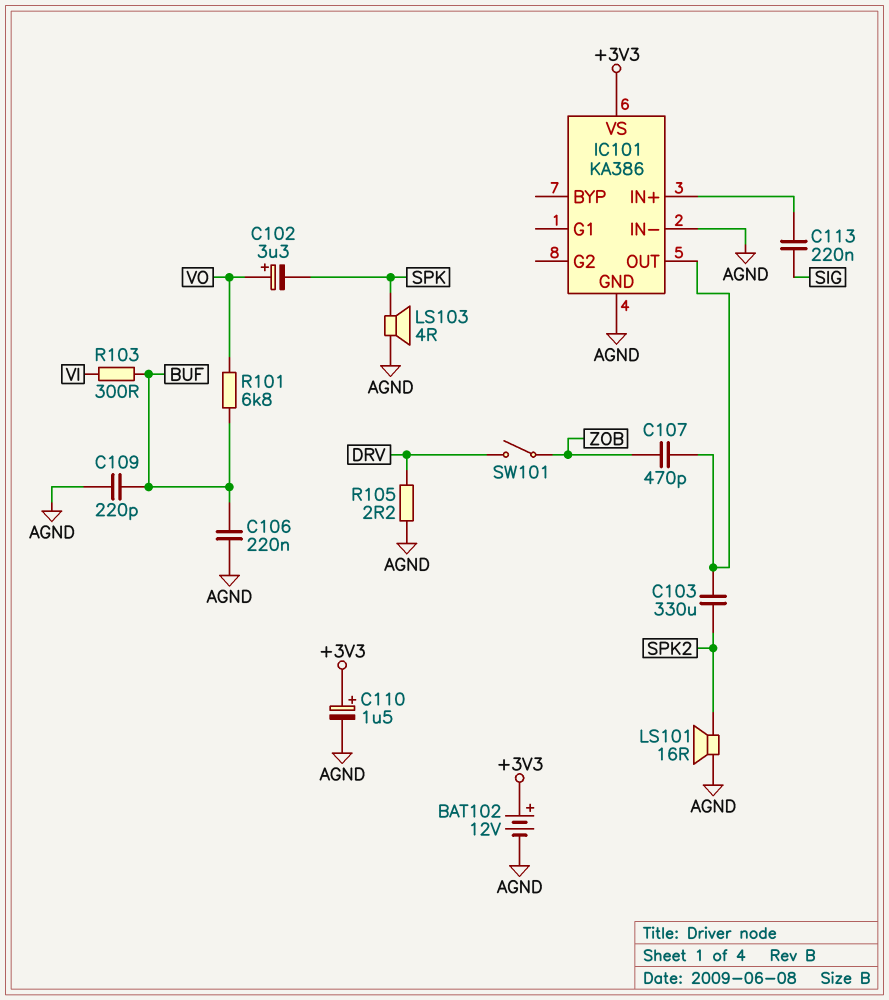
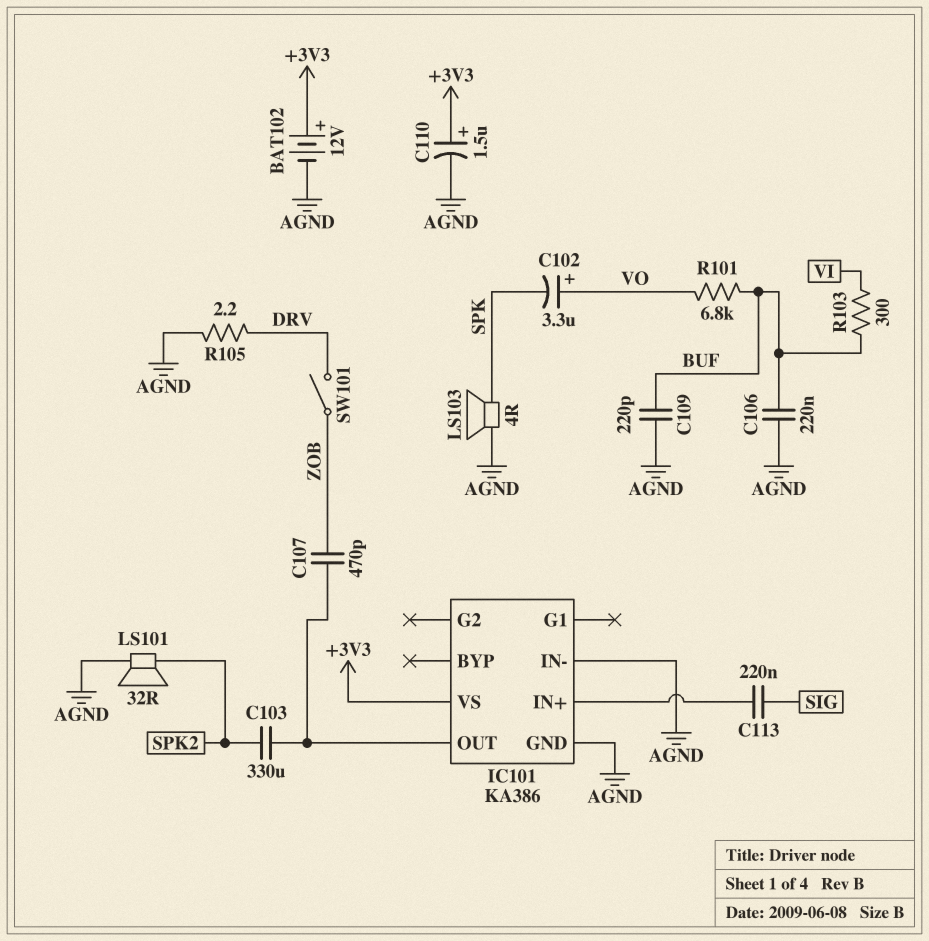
LS101: speaker 16R (AGND, SPK2) -> speaker 32R (AGND, SPK2)

